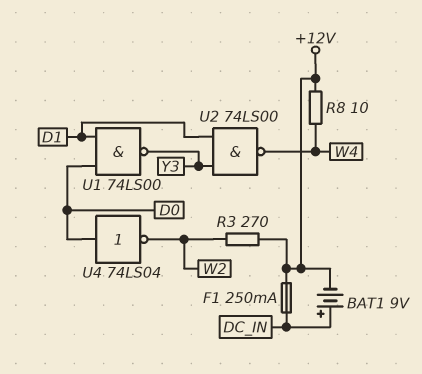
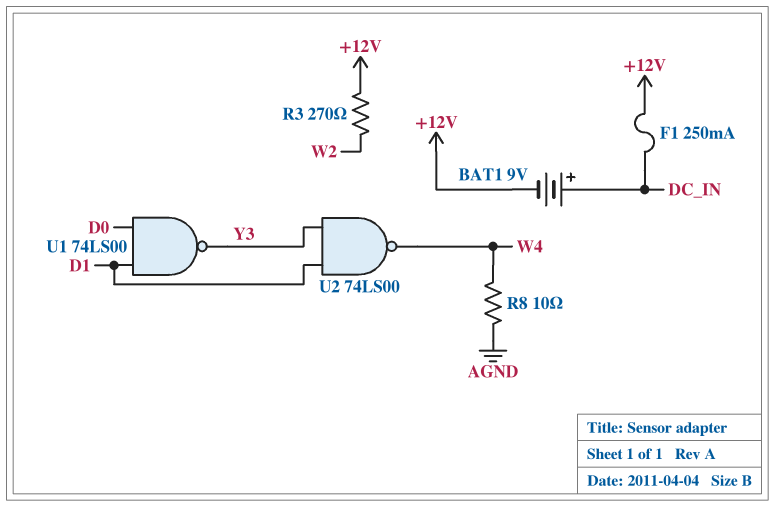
R8: 10 (+12V, W4) -> 10 (AGND, W4)
U4: NOT 74LS04 (in D0, out W2) -> none

